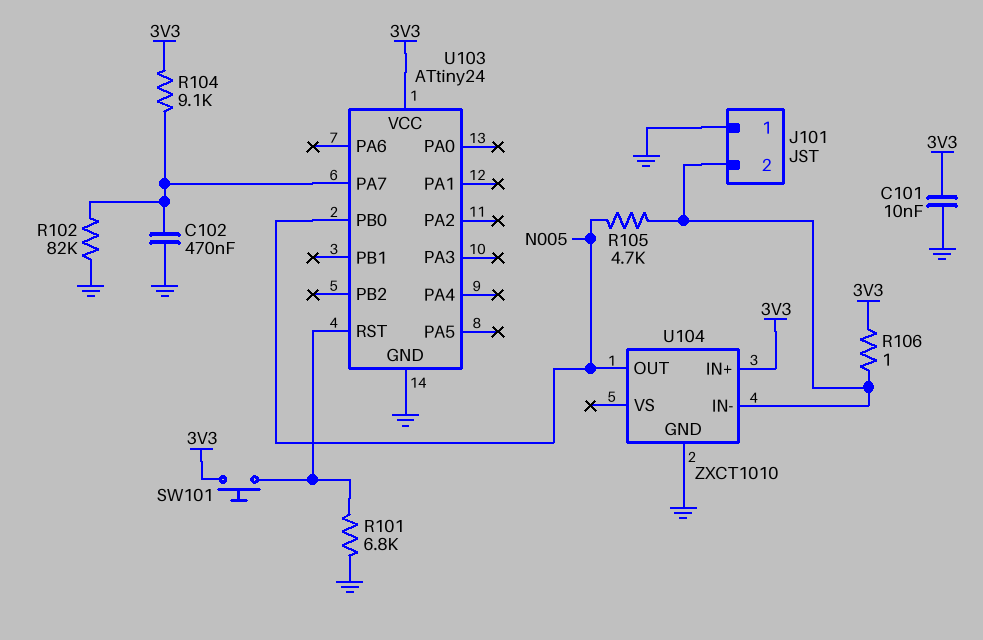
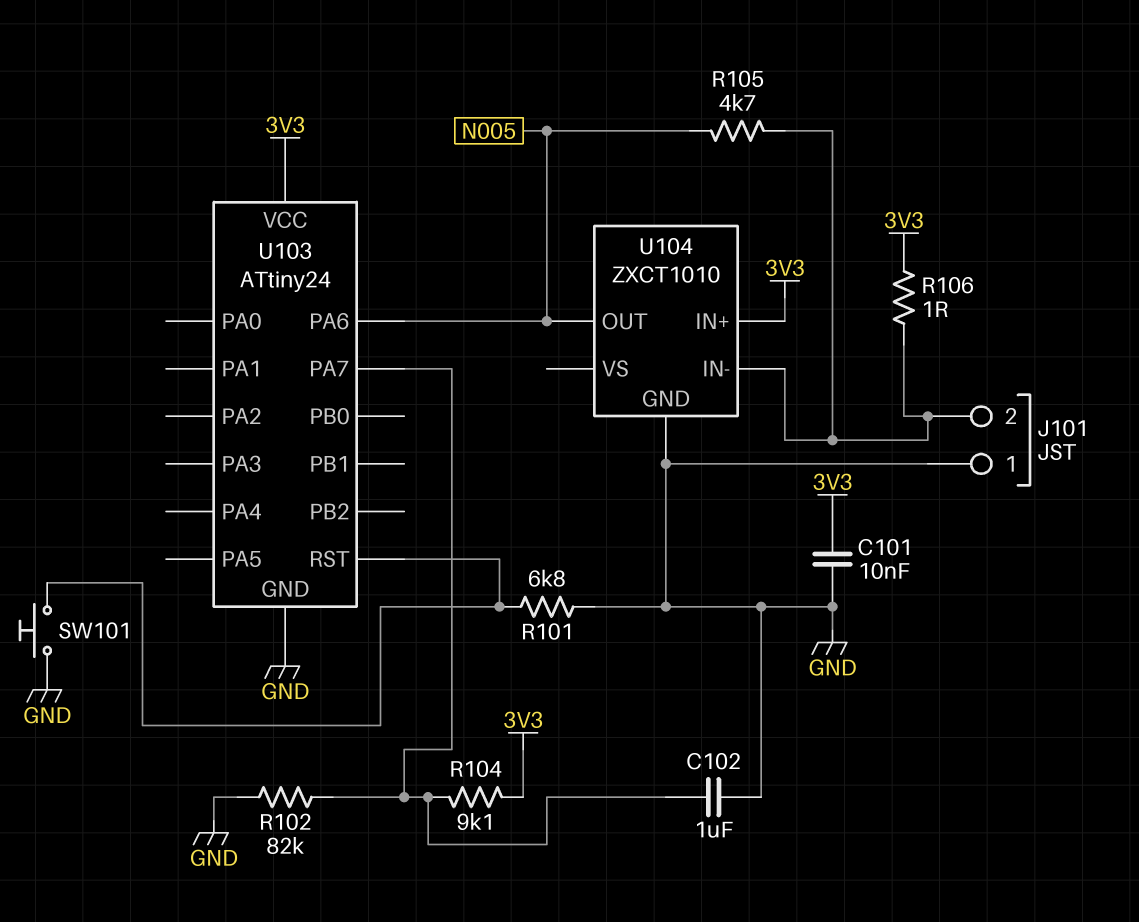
C102: 470nF (GND, U103/PA7) -> 1uF (GND, U103/PA7)
SW101: button (3V3, U103/RST) -> button (GND, U103/RST)
U103 pin PA6: none -> N005
U103 pin PB0: N005 -> none

